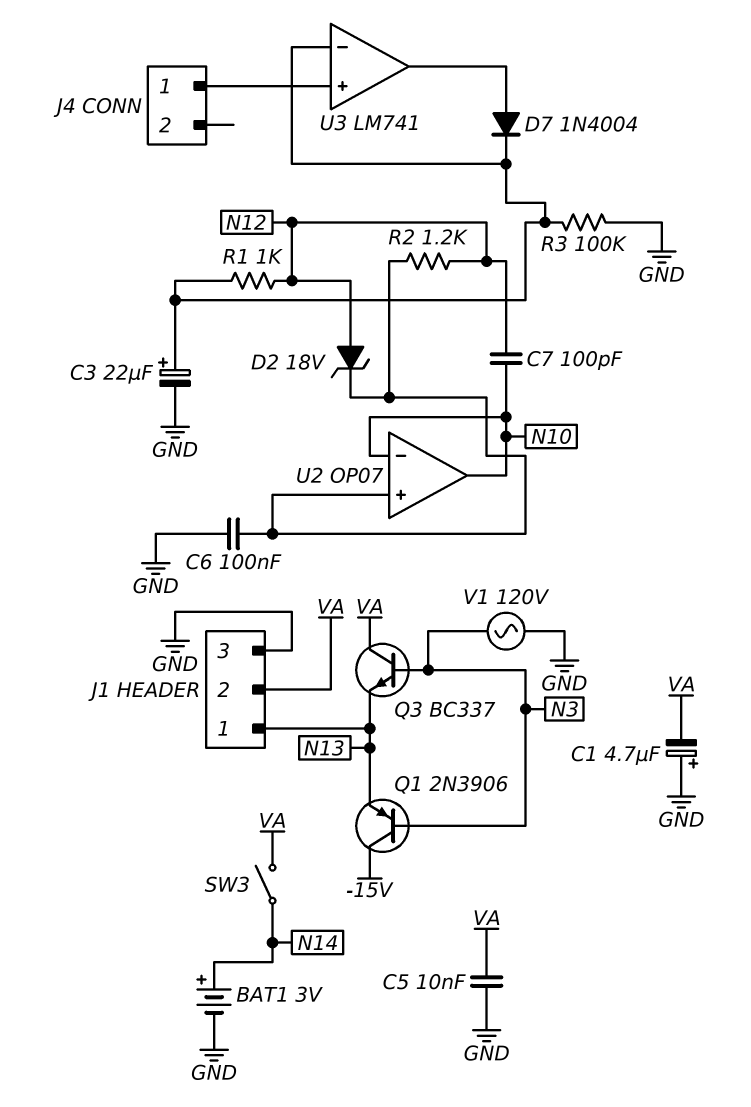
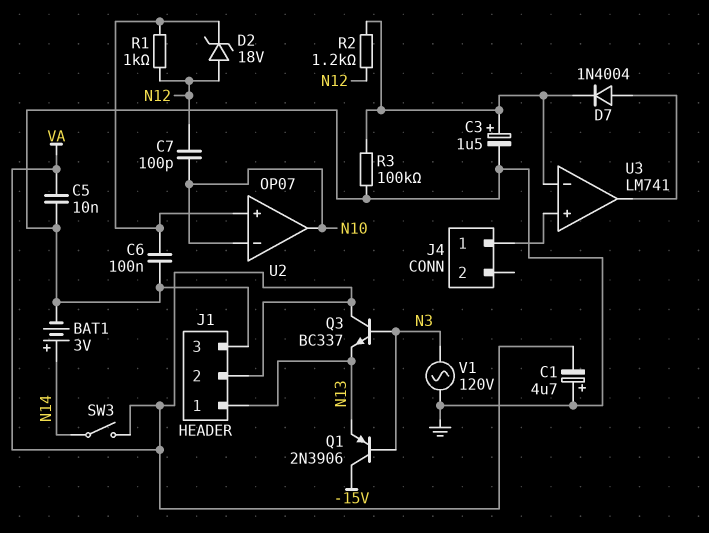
C3: 22uF (plus U3/in-, minus GND) -> 1.5uF (plus U3/in-, minus GND)
R1: 1k (N12, U3/in-) -> 1k (N12, U2/in+)
R2: 1.2k (N12, U2/in+) -> 1.2k (N12, U3/in-)

